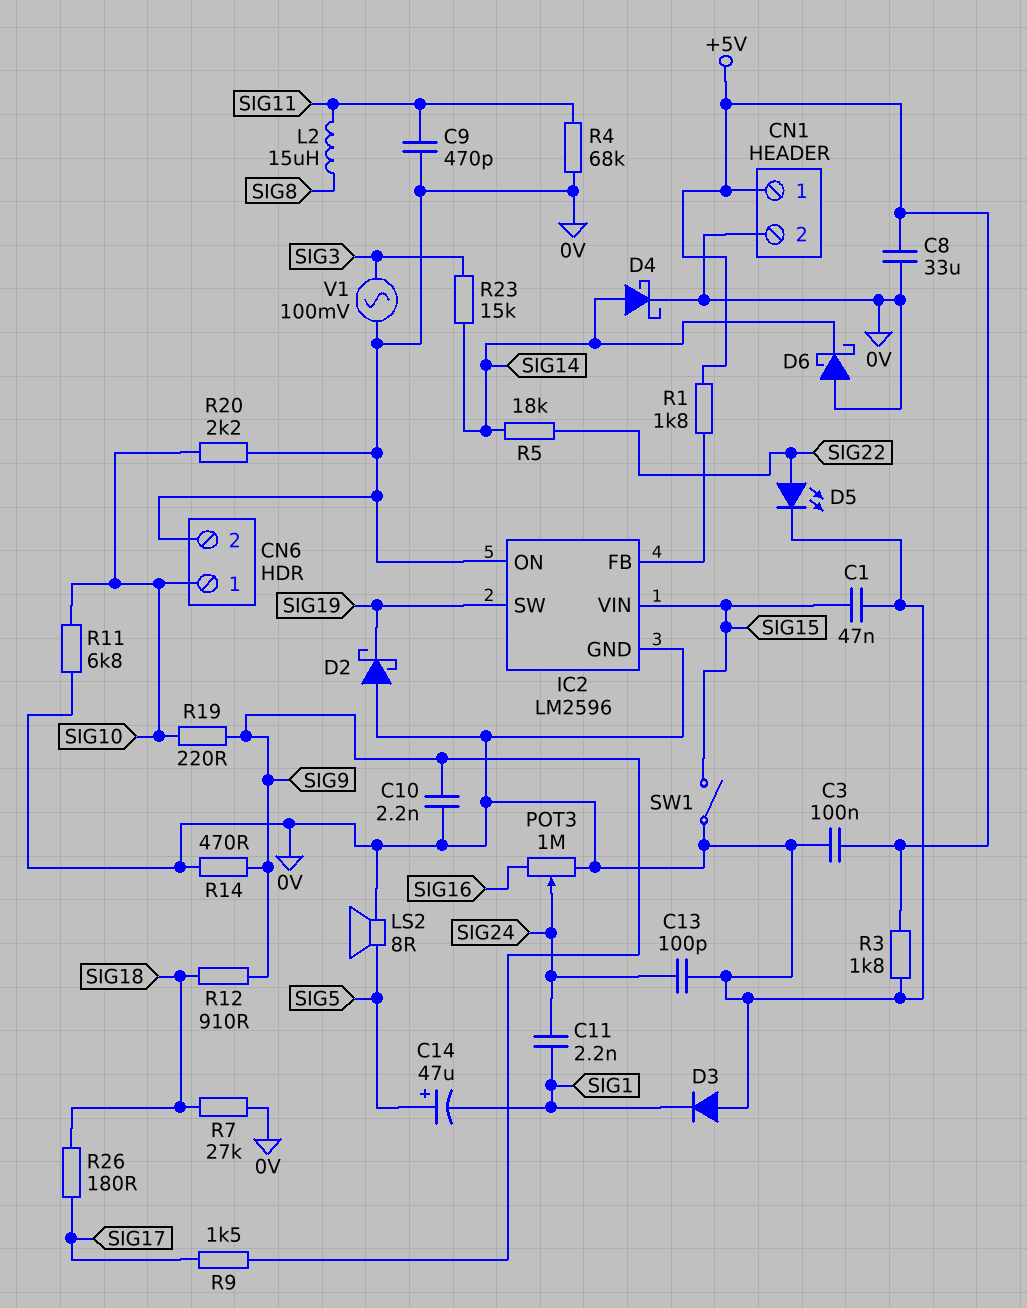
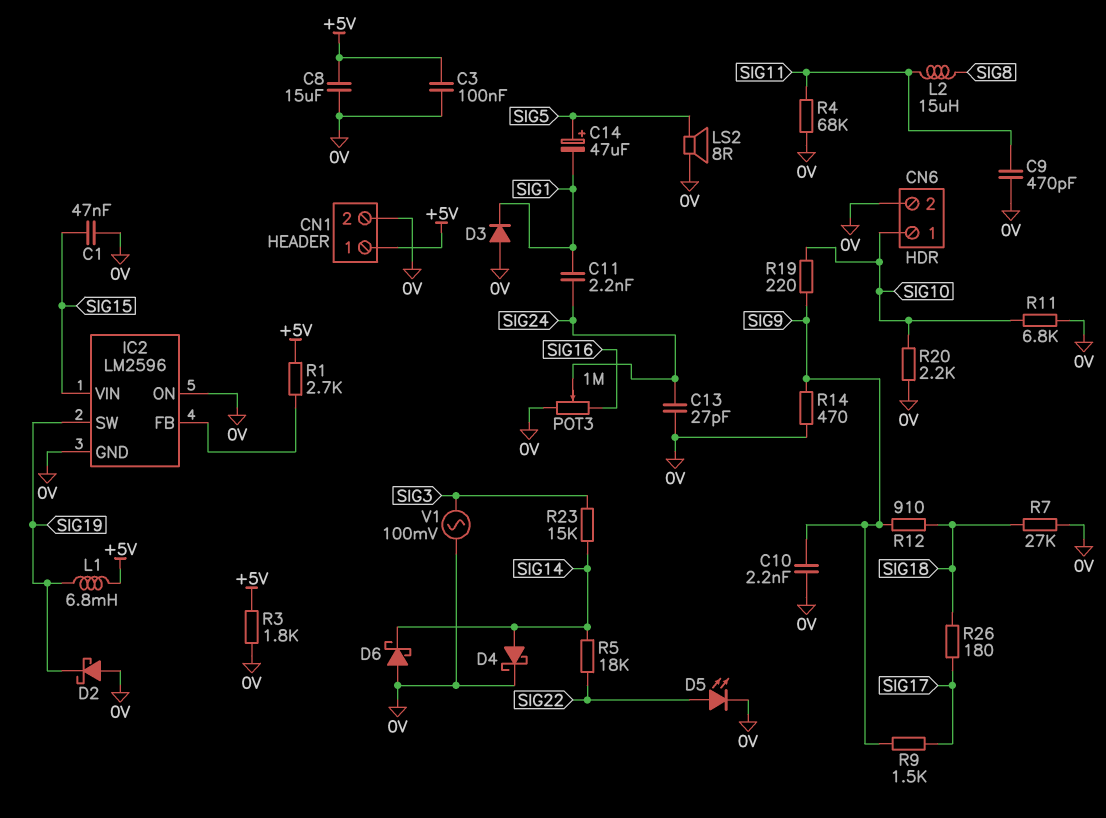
C8: 33uF (+5V, 0V) -> 15uF (+5V, 0V)
C13: 100pF (0V, SIG24) -> 27pF (0V, SIG24)
L1: none -> 6.8mH (+5V, SIG19)
R1: 1.8k (+5V, IC2/FB) -> 2.7k (+5V, IC2/FB)
SW1: switch (0V, SIG15) -> none

